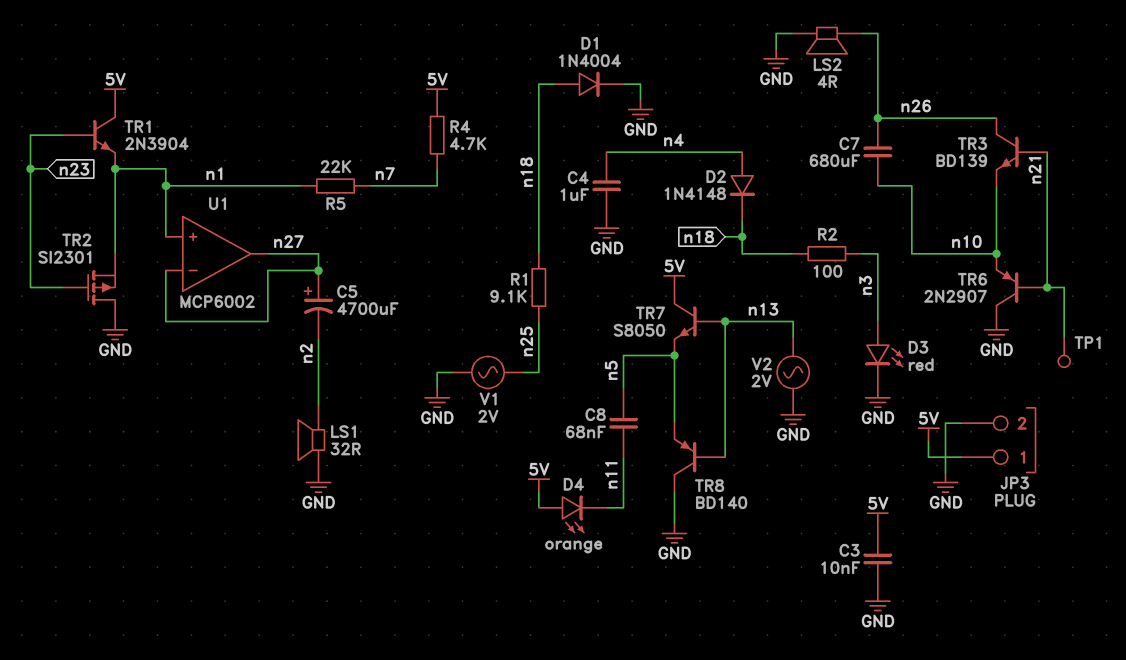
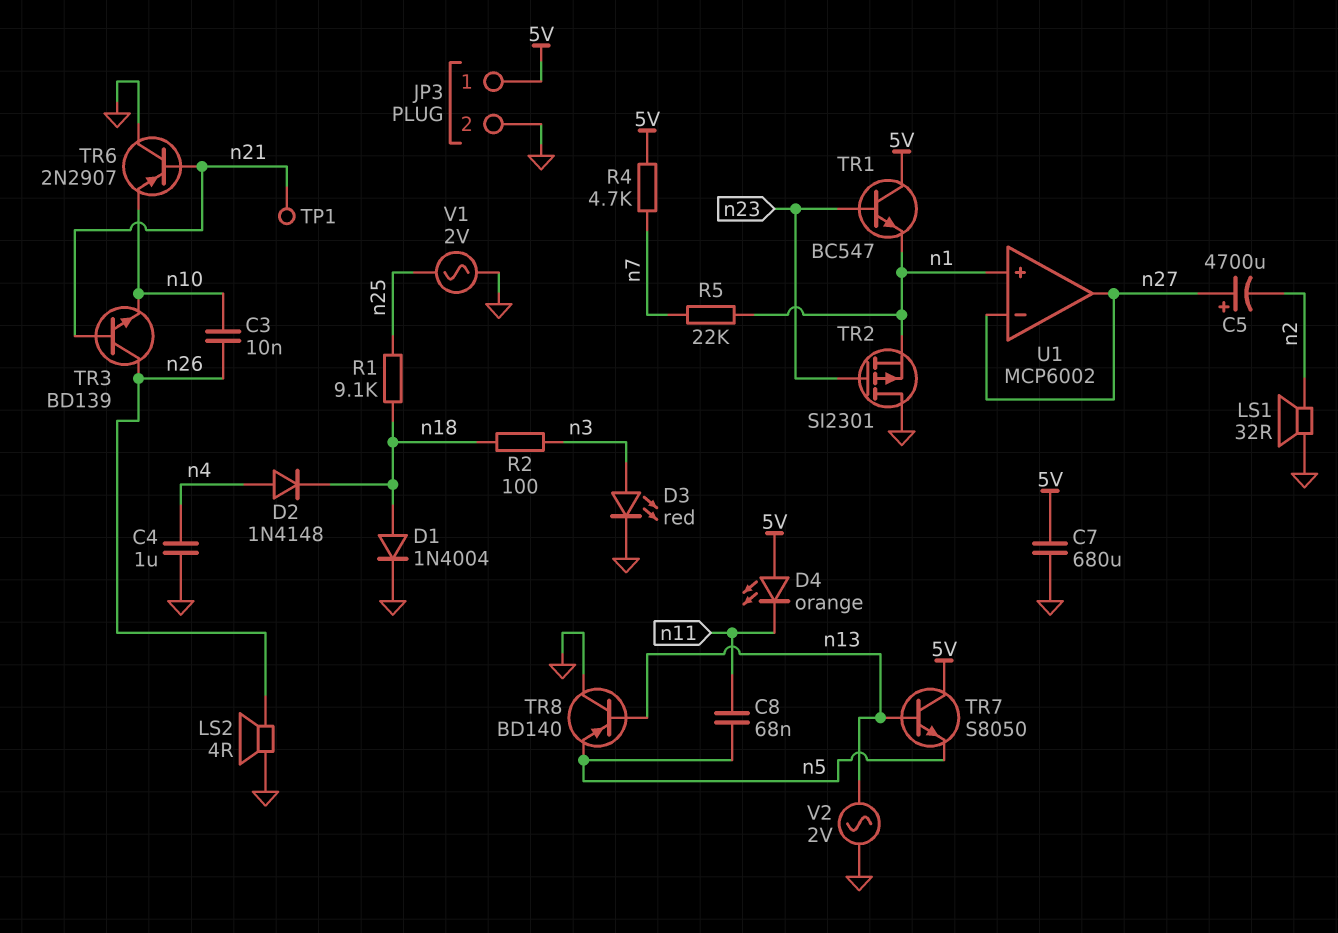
C3: 10nF (5V, GND) -> 10nF (n10, n26)
C7: 680uF (n10, n26) -> 680uF (5V, GND)
TR1: NPN 2N3904 (B n23, C 5V, E n1) -> NPN BC547 (B n23, C 5V, E n1)

